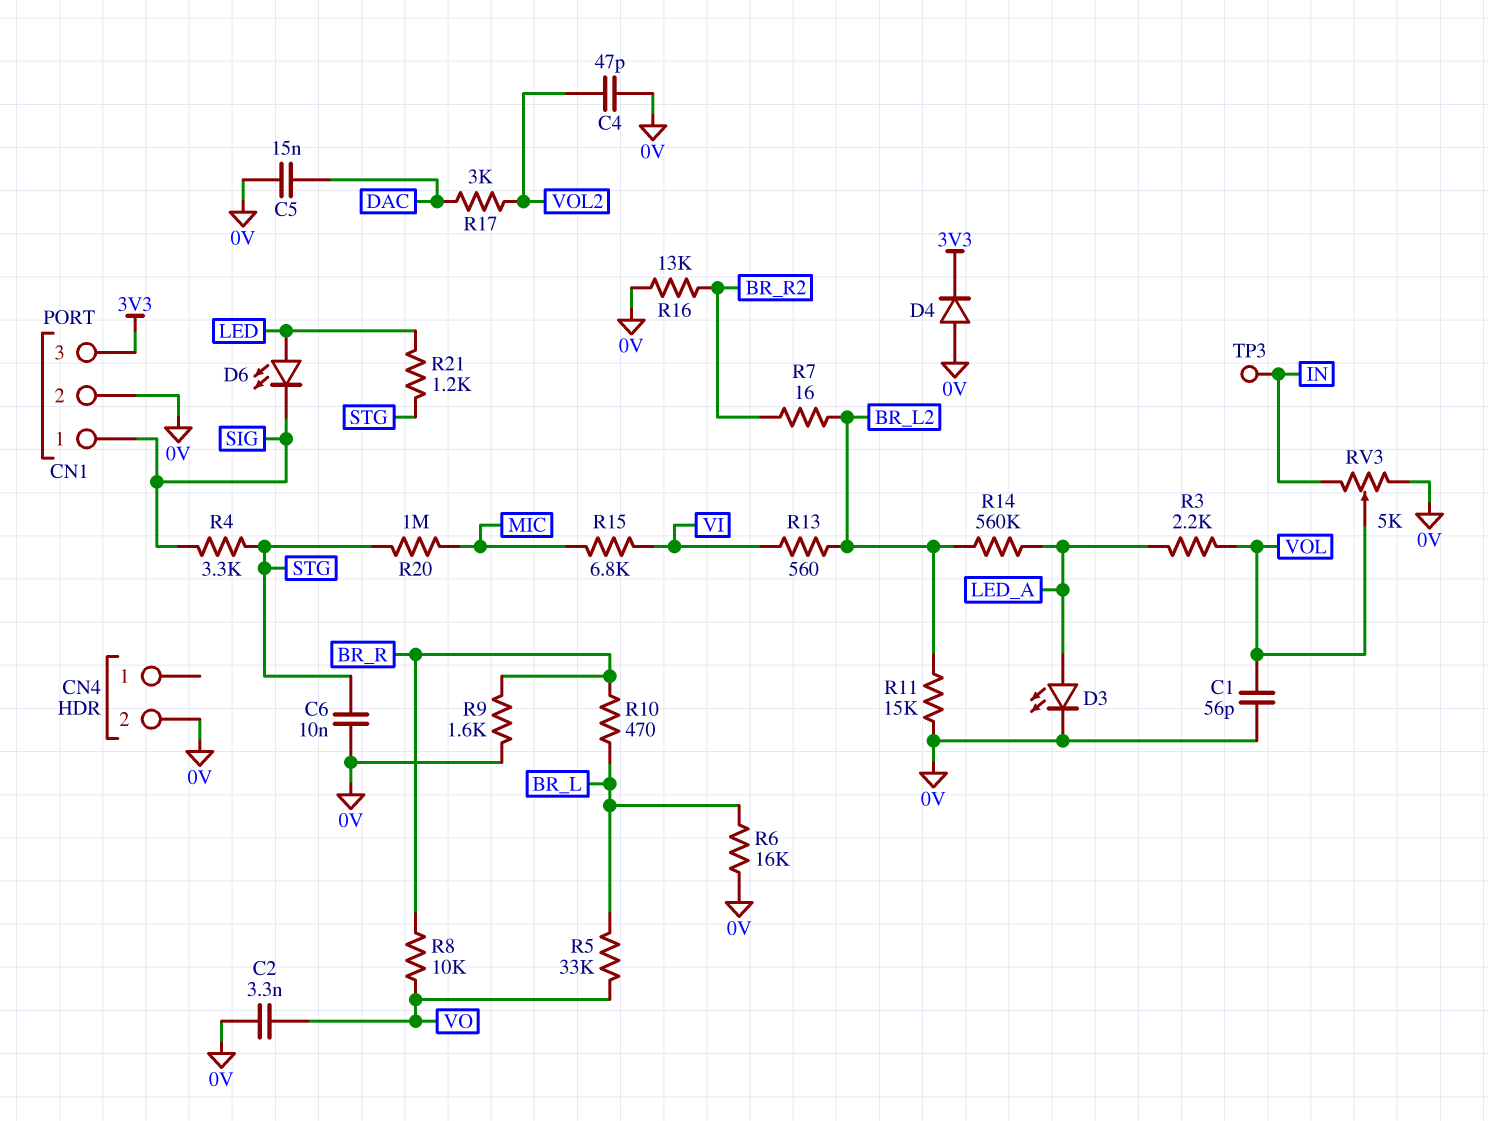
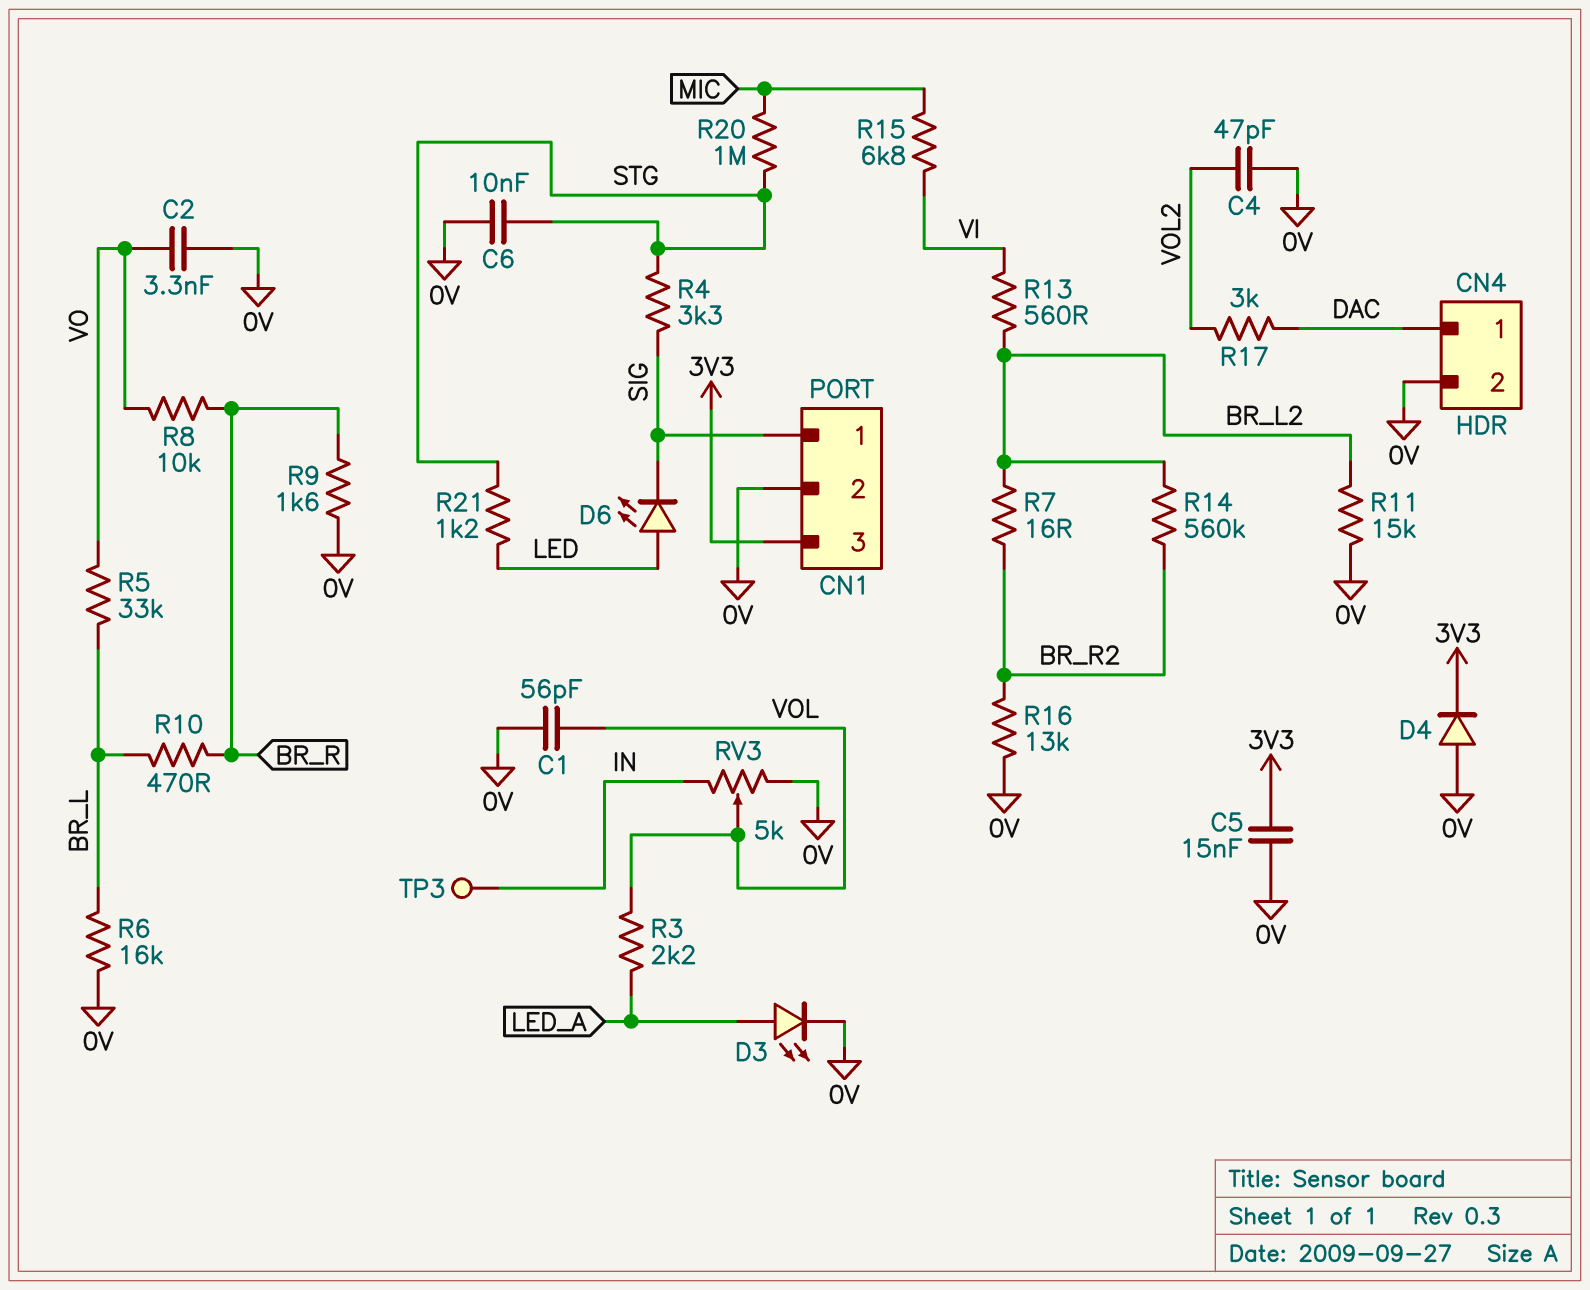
C5: 15nF (0V, DAC) -> 15nF (0V, 3V3)
CN4 pin 1: none -> DAC
R14: 560k (BR_L2, LED_A) -> 560k (BR_L2, BR_R2)

